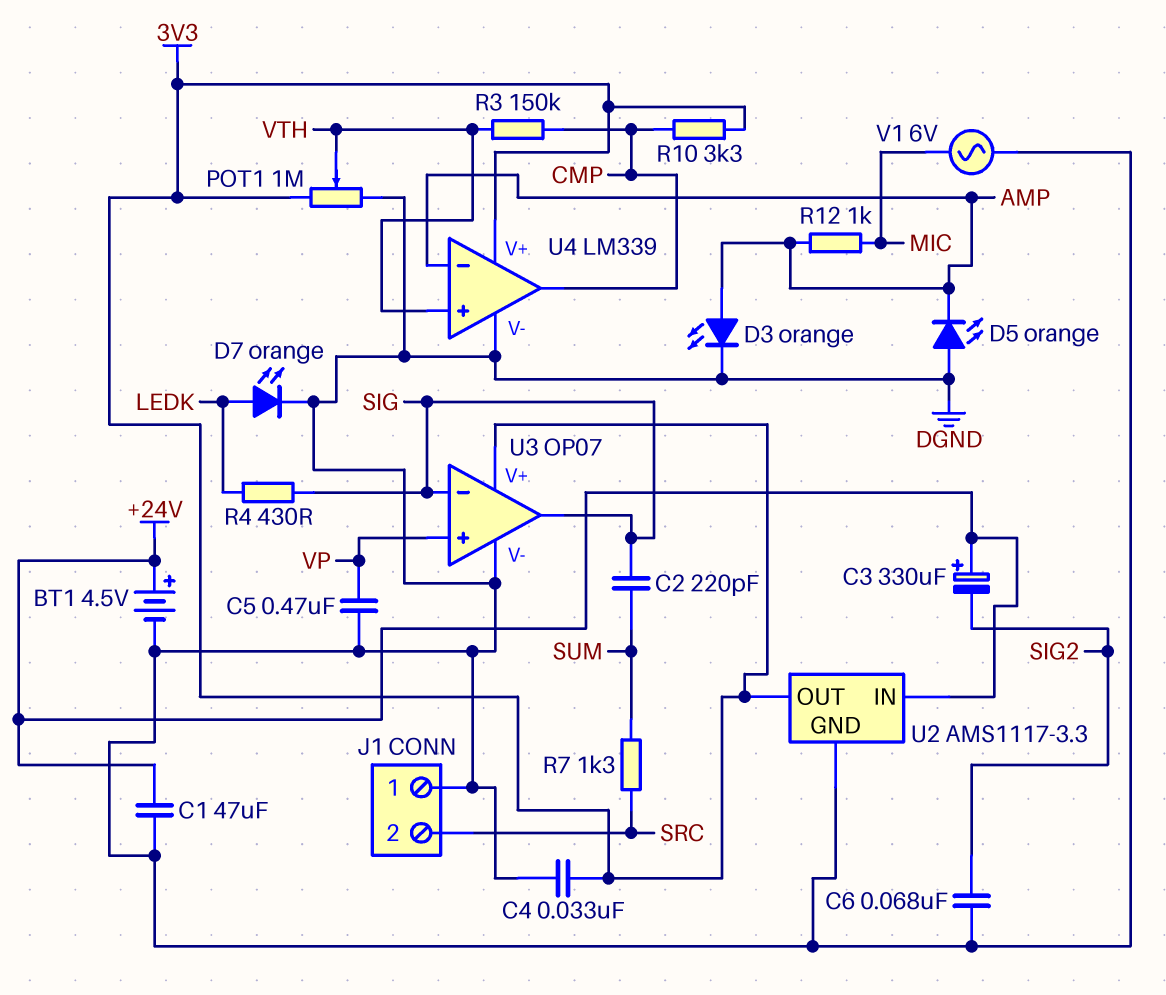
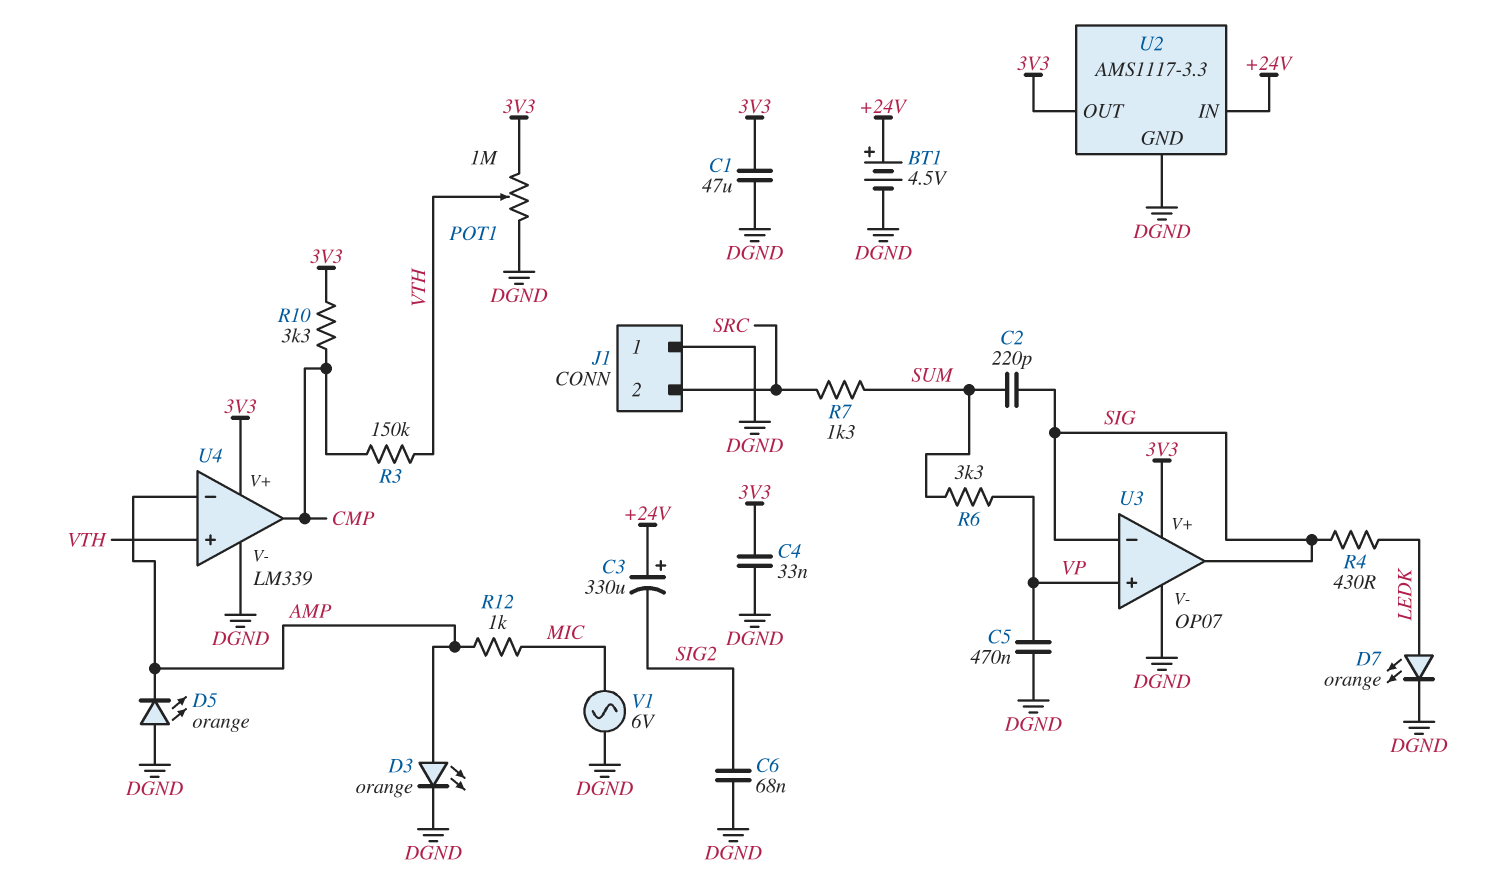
C1: 47uF (+24V, DGND) -> 47uF (3V3, DGND)
R6: none -> 3.3k (SUM, VP)

